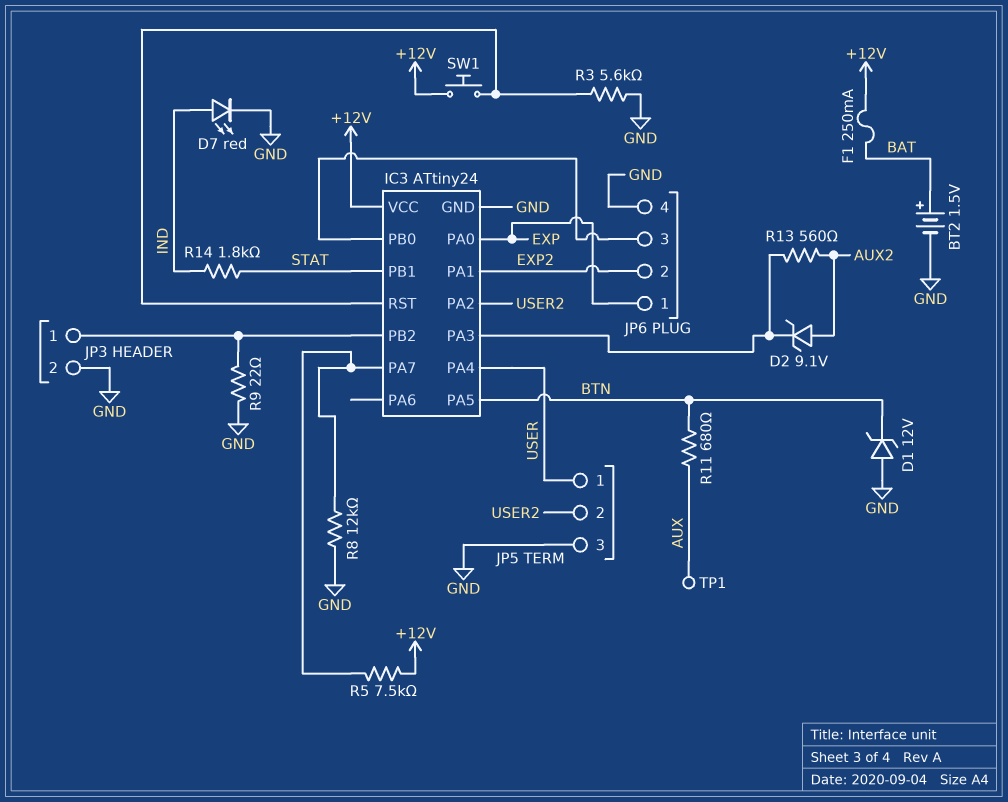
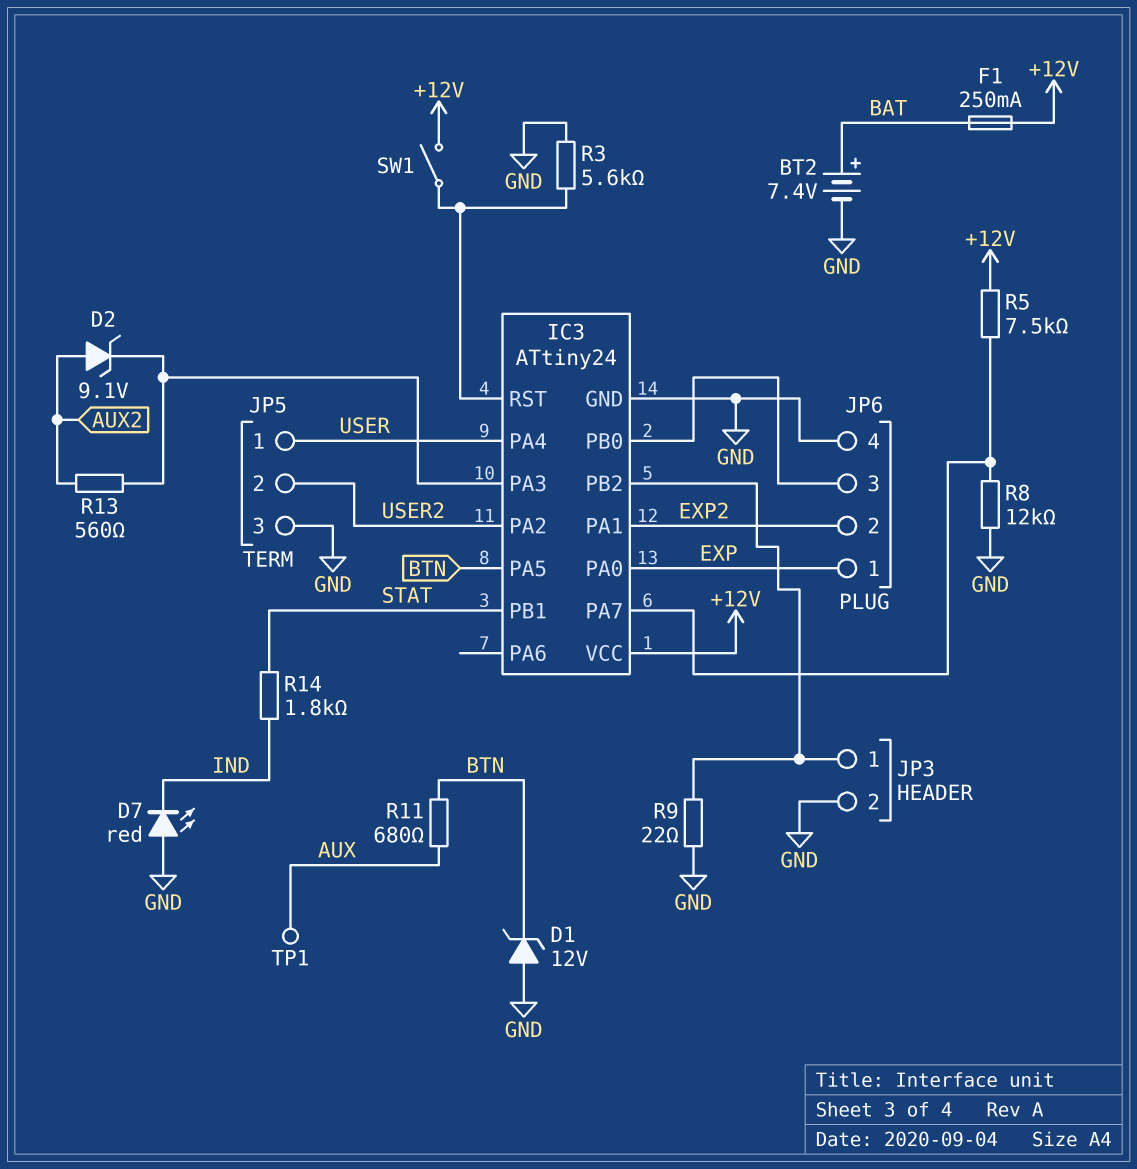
BT2: 1.5V (plus BAT, minus GND) -> 7.4V (plus BAT, minus GND)
D7: LED red (A IND, K GND) -> LED red (A GND, K IND)
SW1: button (+12V, IC3/RST) -> switch (+12V, IC3/RST)

